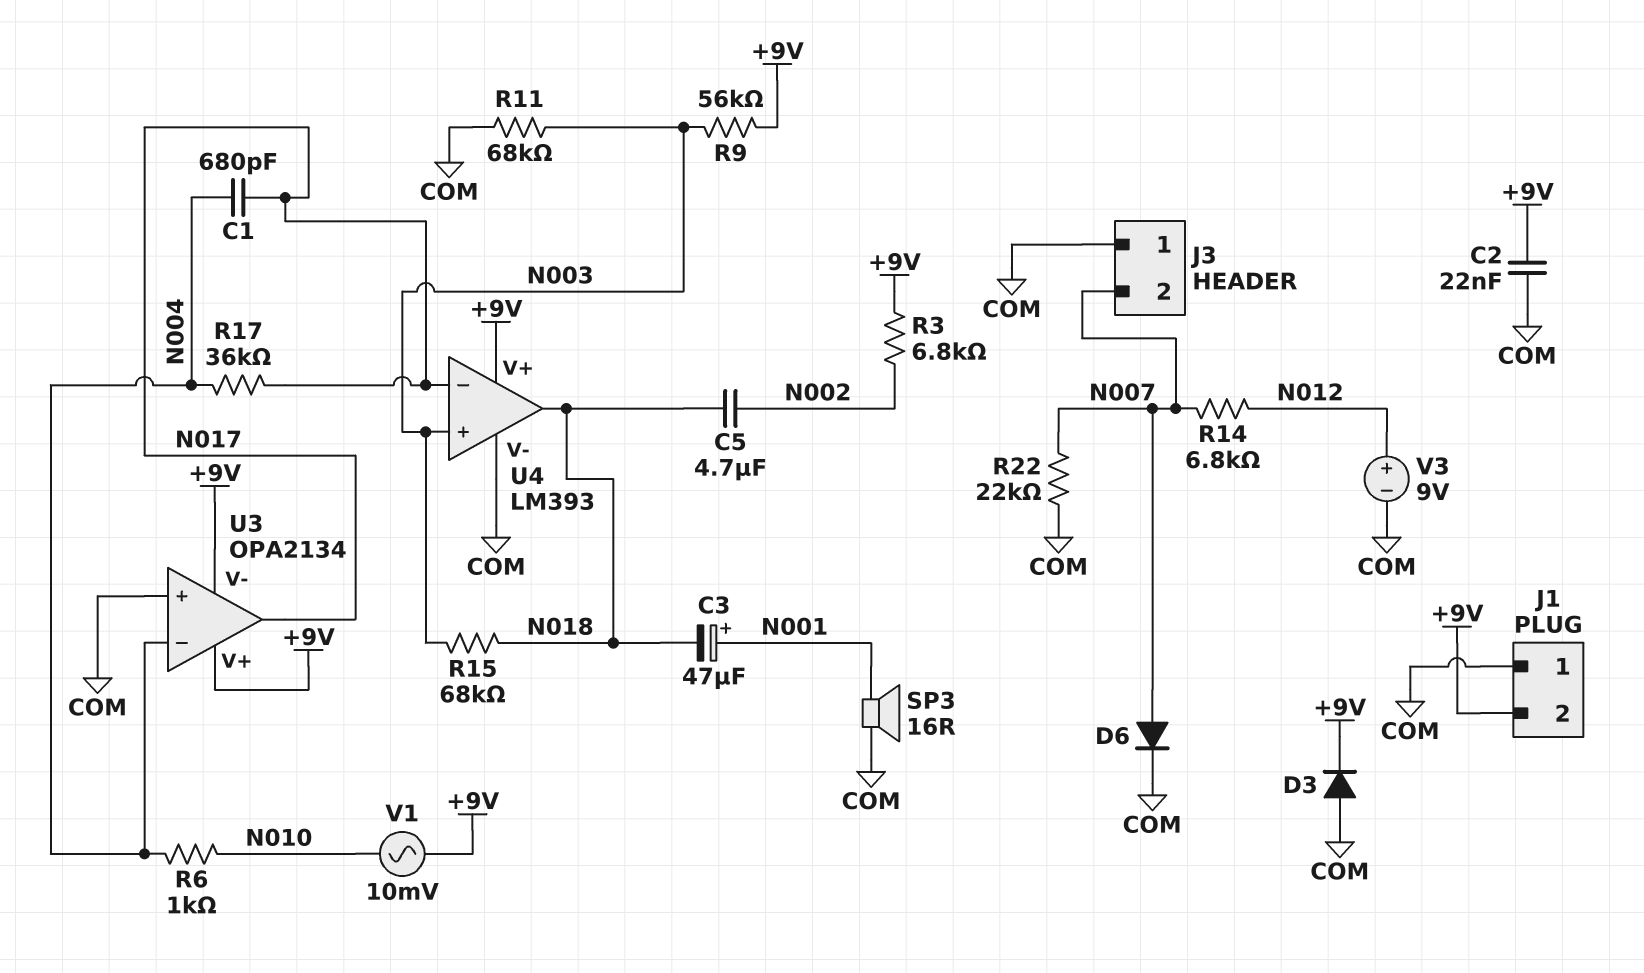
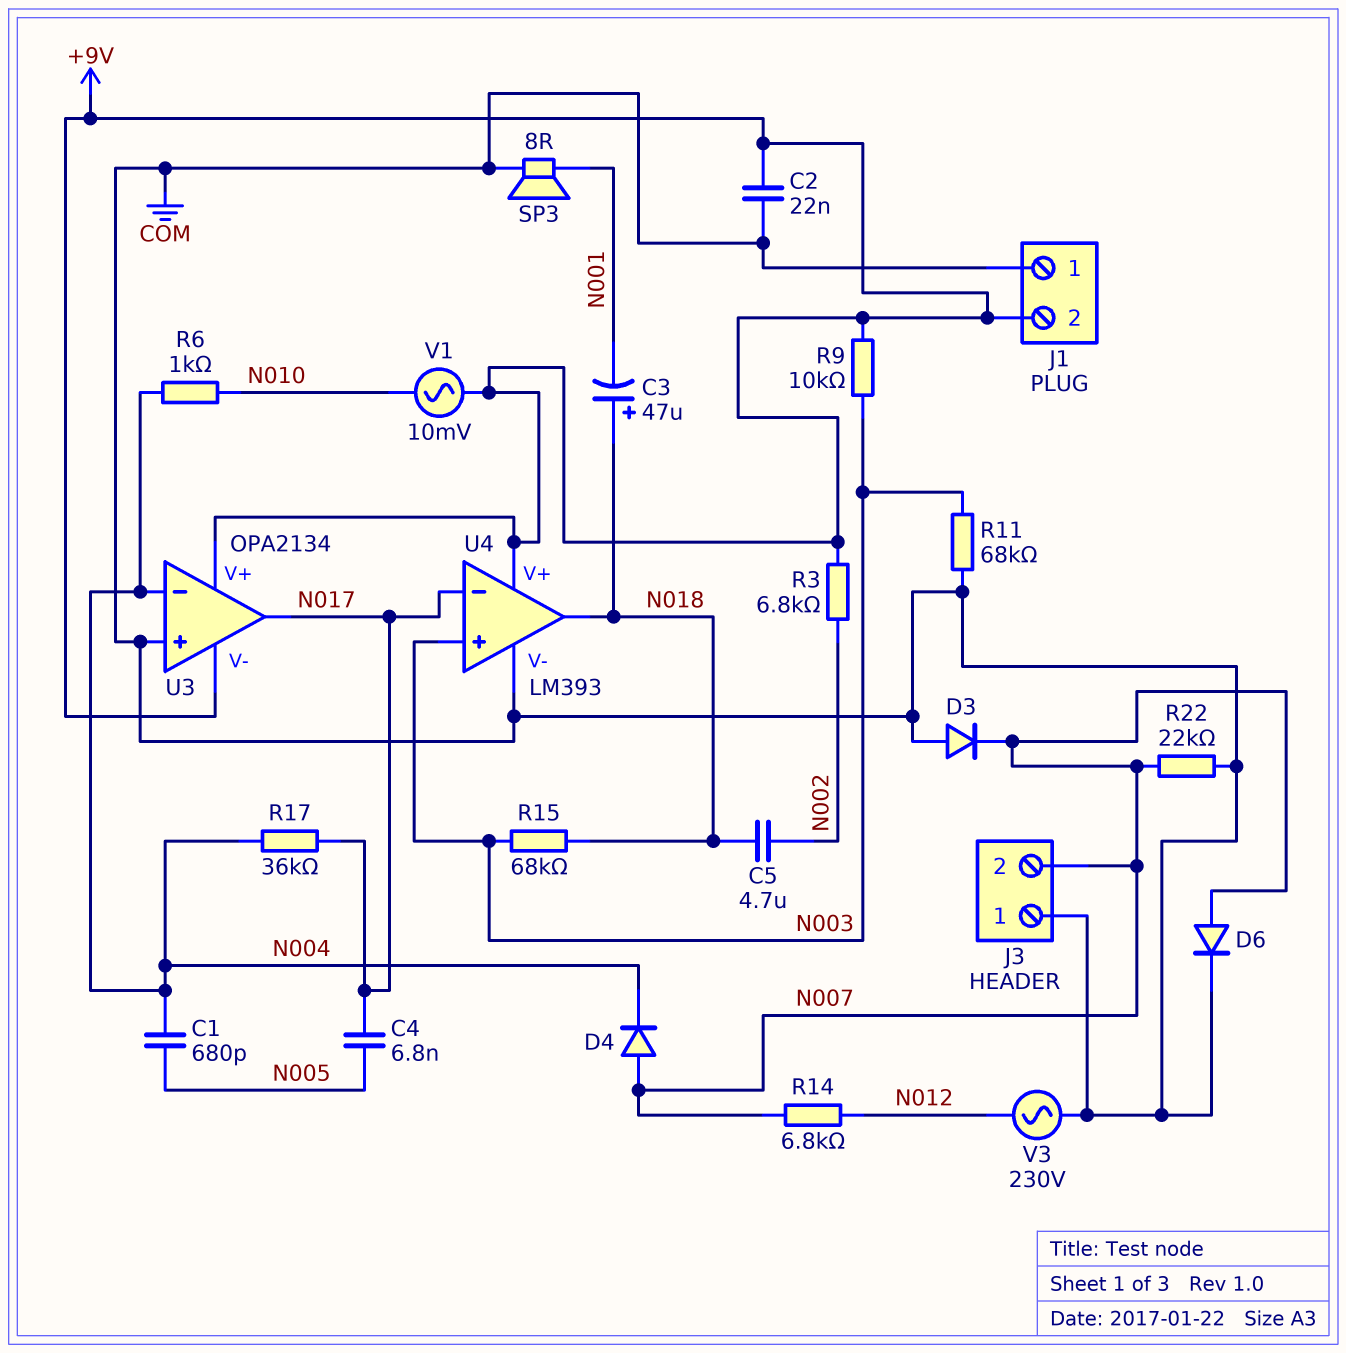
C1: 680pF (N004, N017) -> 680pF (N004, N005)
C3: 47uF (plus N001, minus N018) -> 47uF (plus N018, minus N001)
C4: none -> 6.8nF (N005, N017)
D3: diode (A COM, K +9V) -> diode (A COM, K N007)
D4: none -> diode (A N007, K N004)
R9: 56k (+9V, N003) -> 10k (+9V, N003)
SP3: speaker 16R (COM, N001) -> speaker 8R (COM, N001)
V3: 9V (plus N012, minus COM) -> AC 230V (COM, N012)

